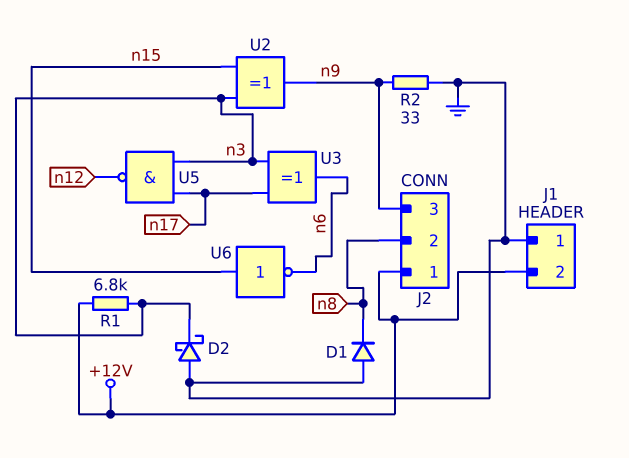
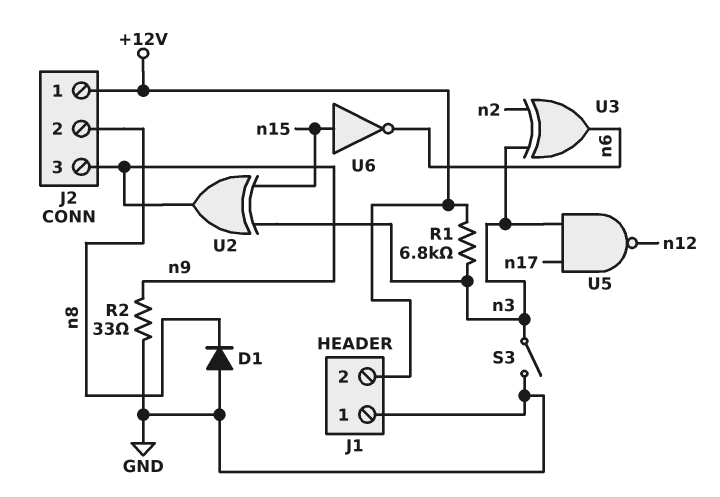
D2: schottky (A GND, K n3) -> none
S3: none -> switch (GND, n3)
U3: XOR (in n3, in n17, out n6) -> XOR (in n2, in n3, out n6)

